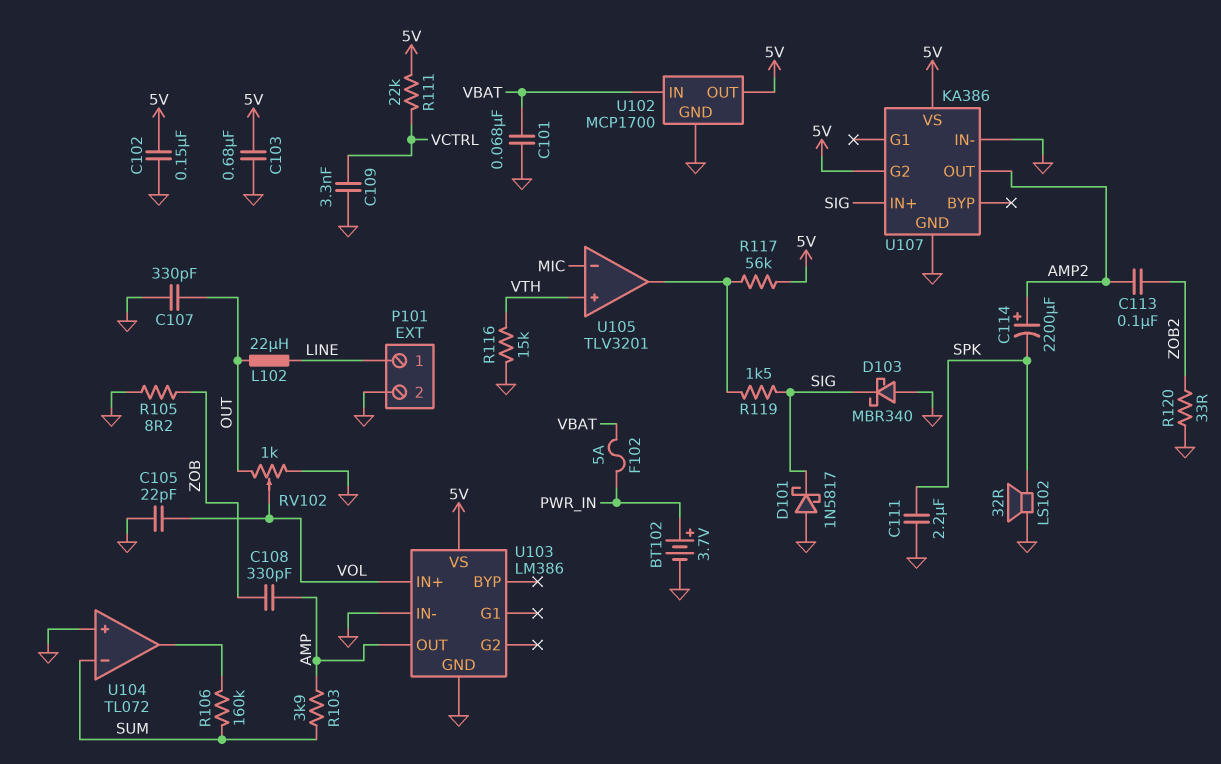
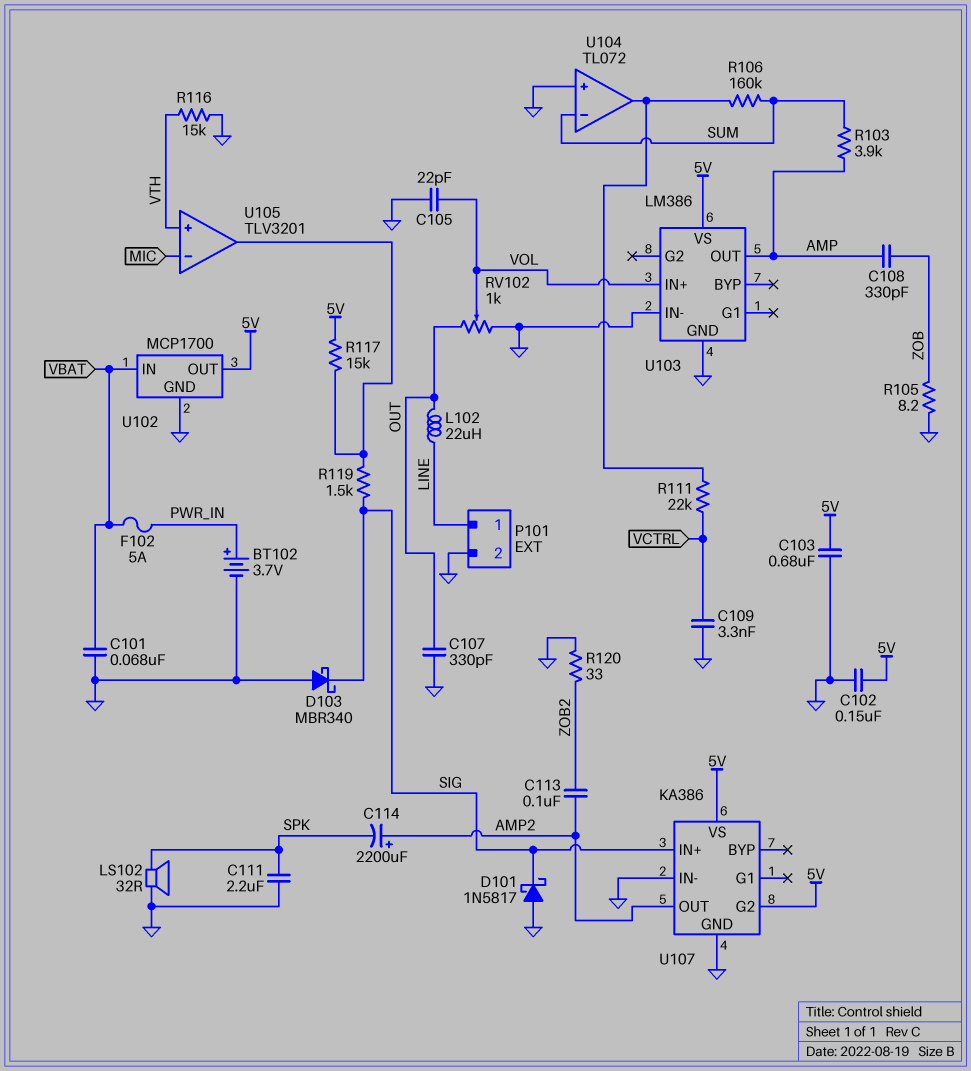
R111: 22k (5V, VCTRL) -> 22k (U104/out, VCTRL)
R117: 56k (5V, U105/out) -> 15k (5V, U105/out)

